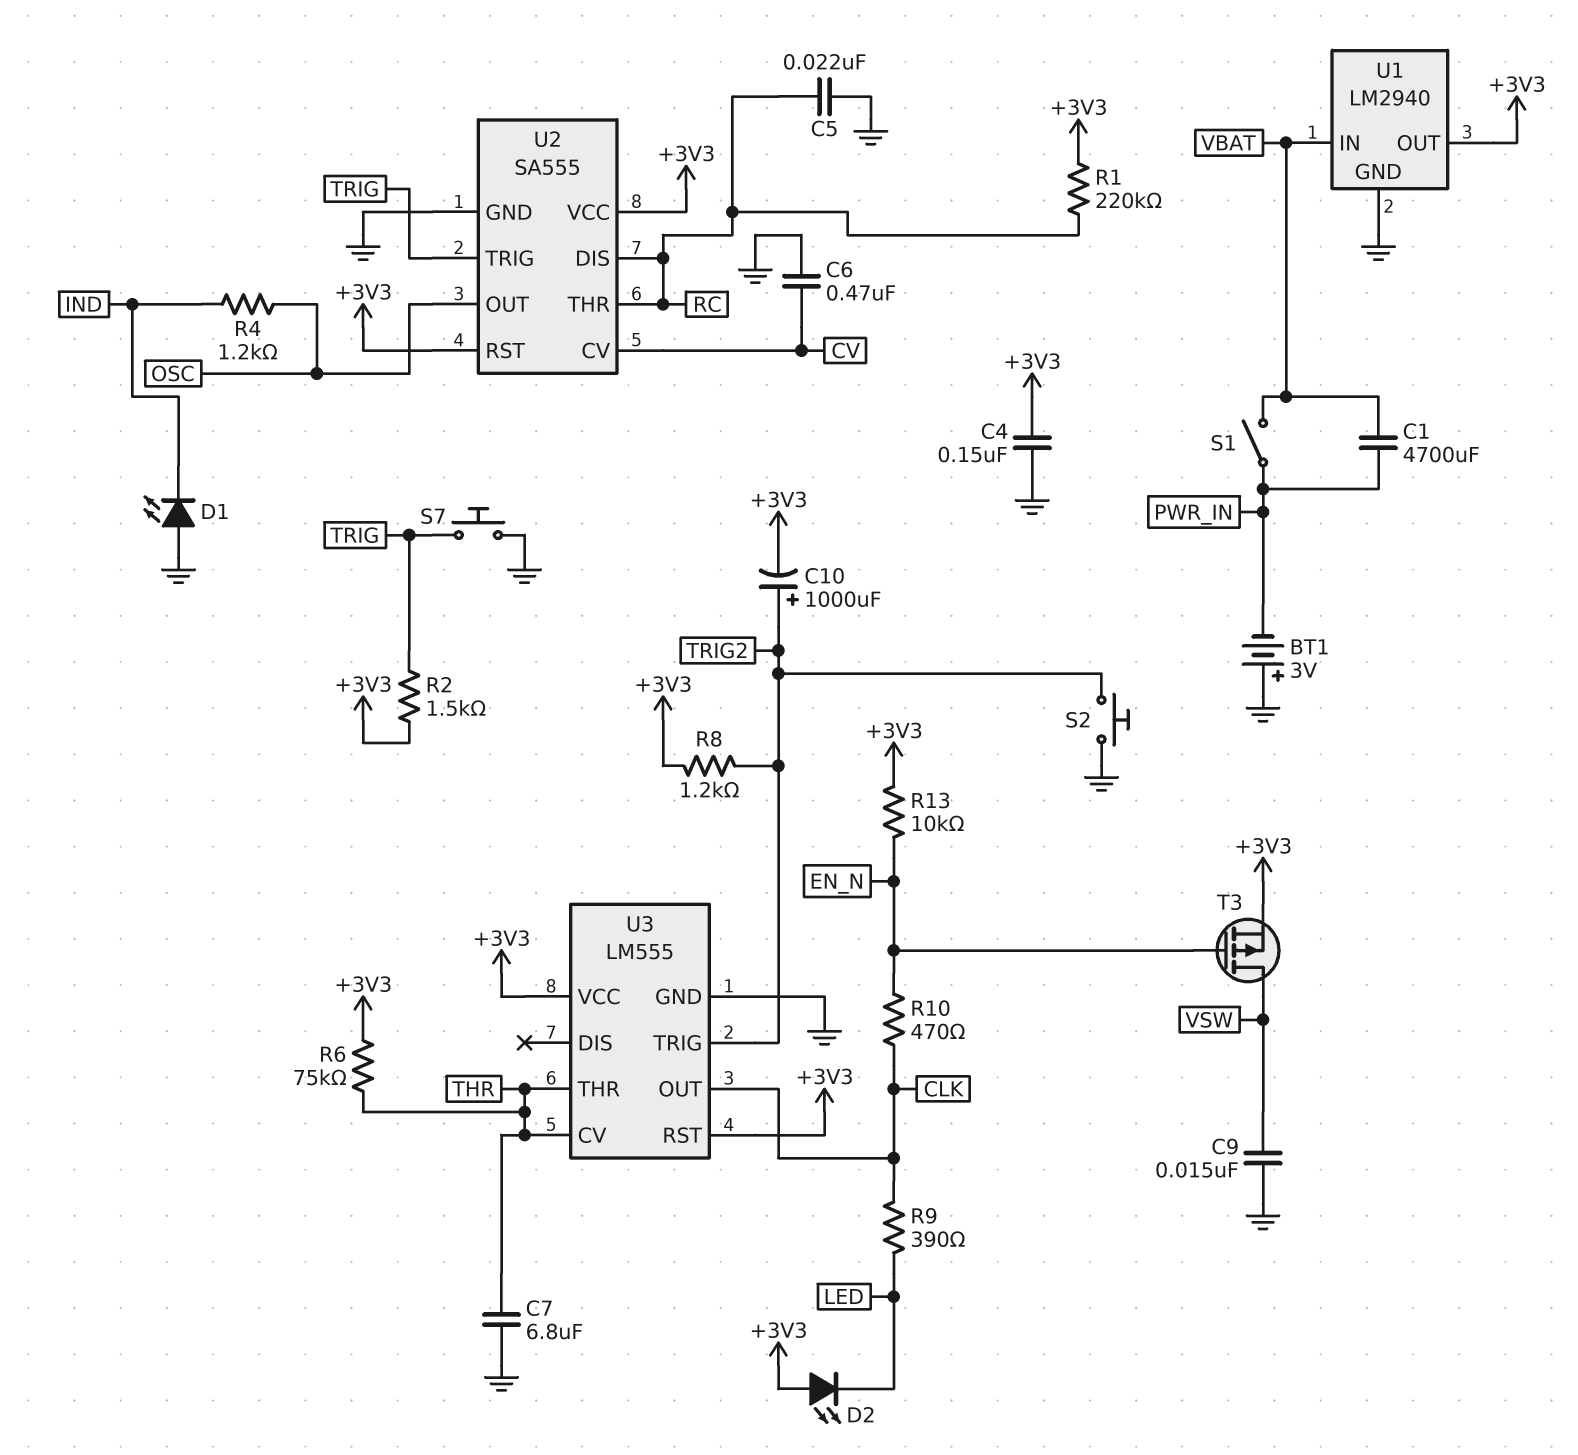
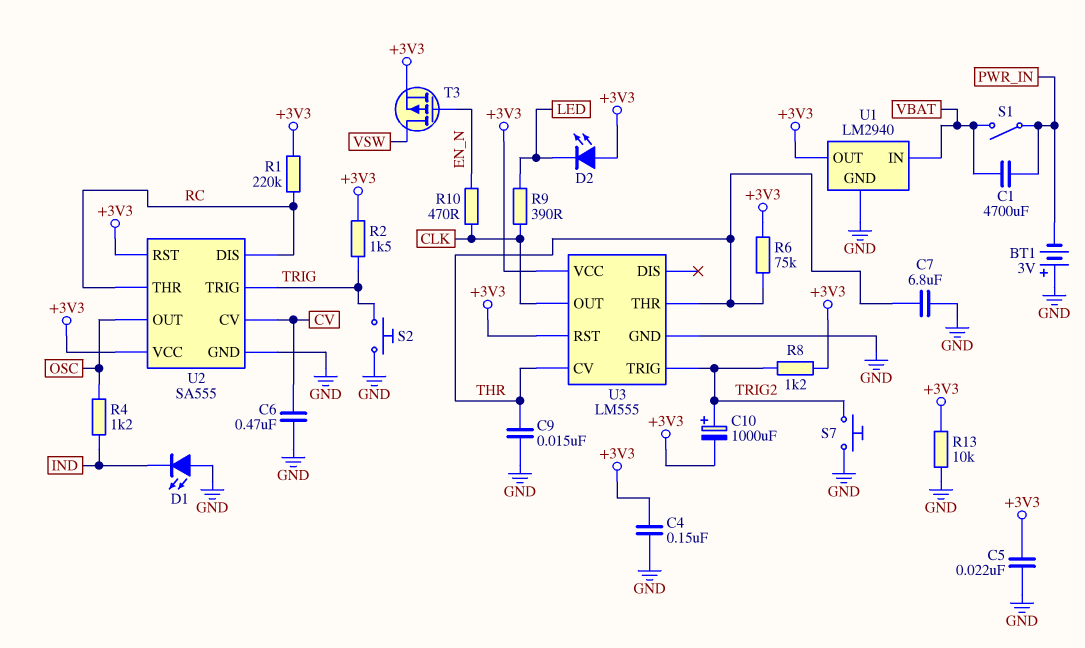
C5: 22nF (GND, RC) -> 22nF (+3V3, GND)
C9: 15nF (GND, VSW) -> 15nF (GND, THR)
R13: 10k (+3V3, EN_N) -> 10k (+3V3, GND)
S2: button (GND, TRIG2) -> button (GND, TRIG)
S7: button (GND, TRIG) -> button (GND, TRIG2)

